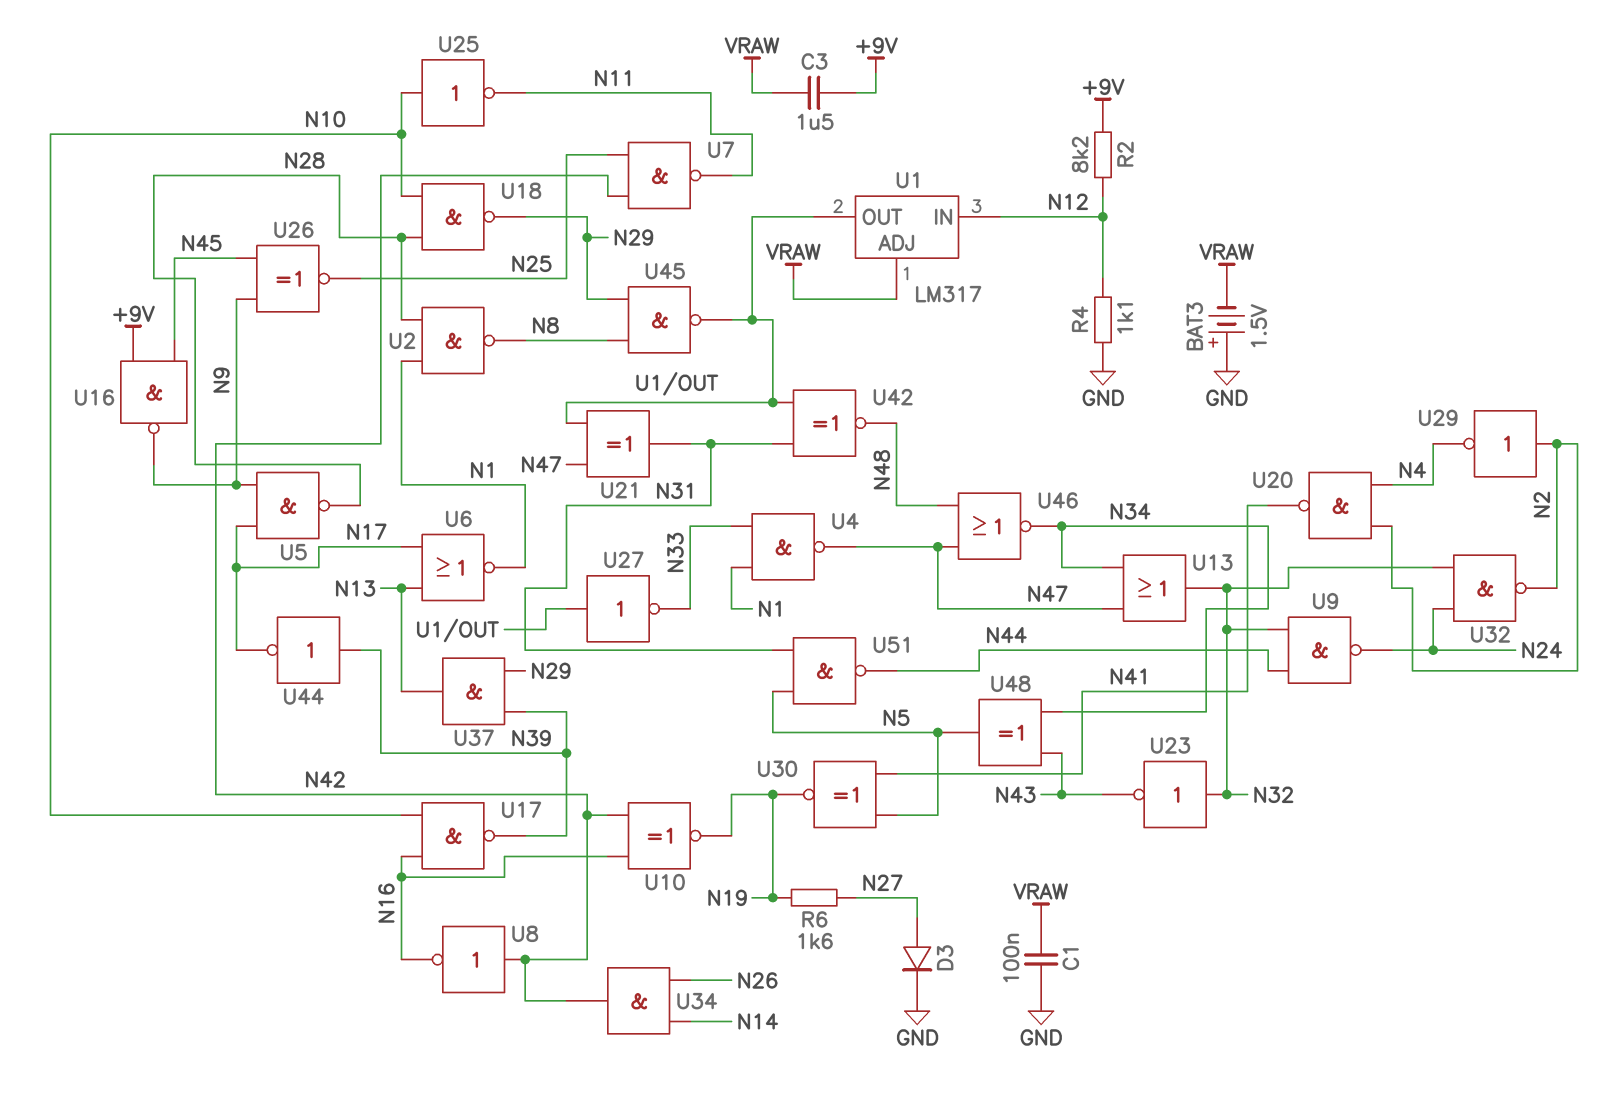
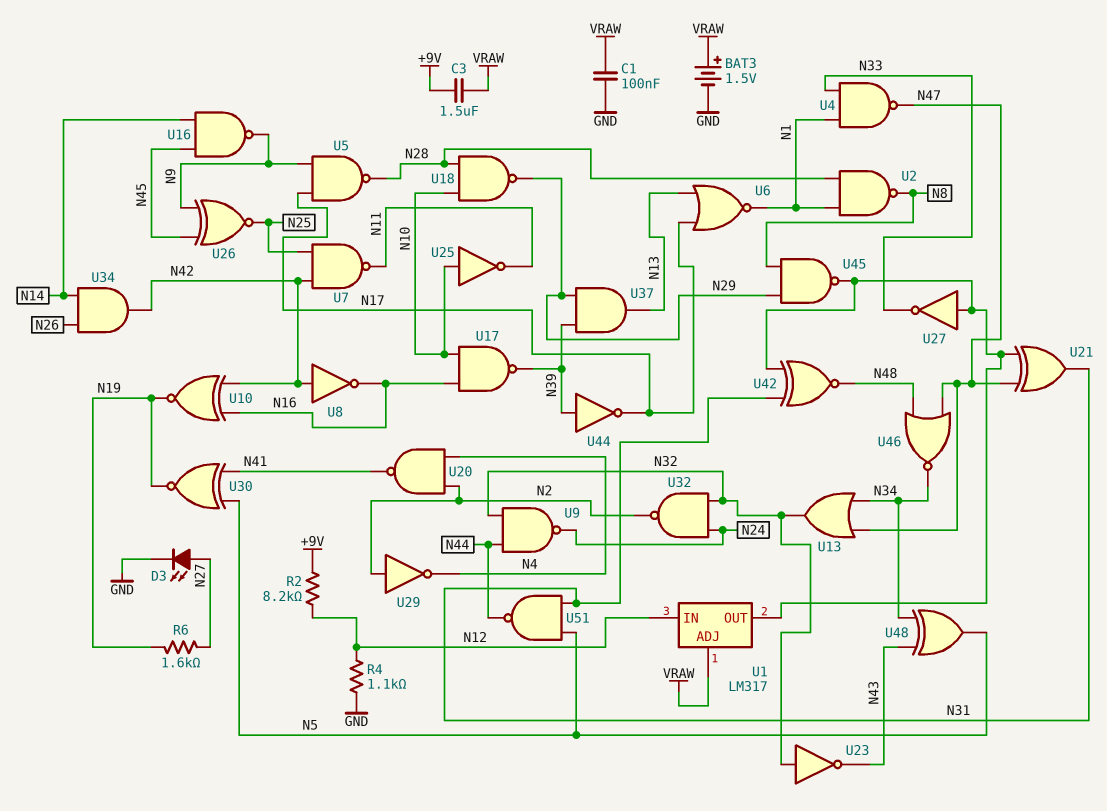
BAT3: 1.5V (plus GND, minus VRAW) -> 1.5V (plus VRAW, minus GND)
D3: diode (A N27, K GND) -> LED (A N27, K GND)
U16: NAND (in +9V, in N45, out N9) -> NAND (in N14, in N45, out N9)

